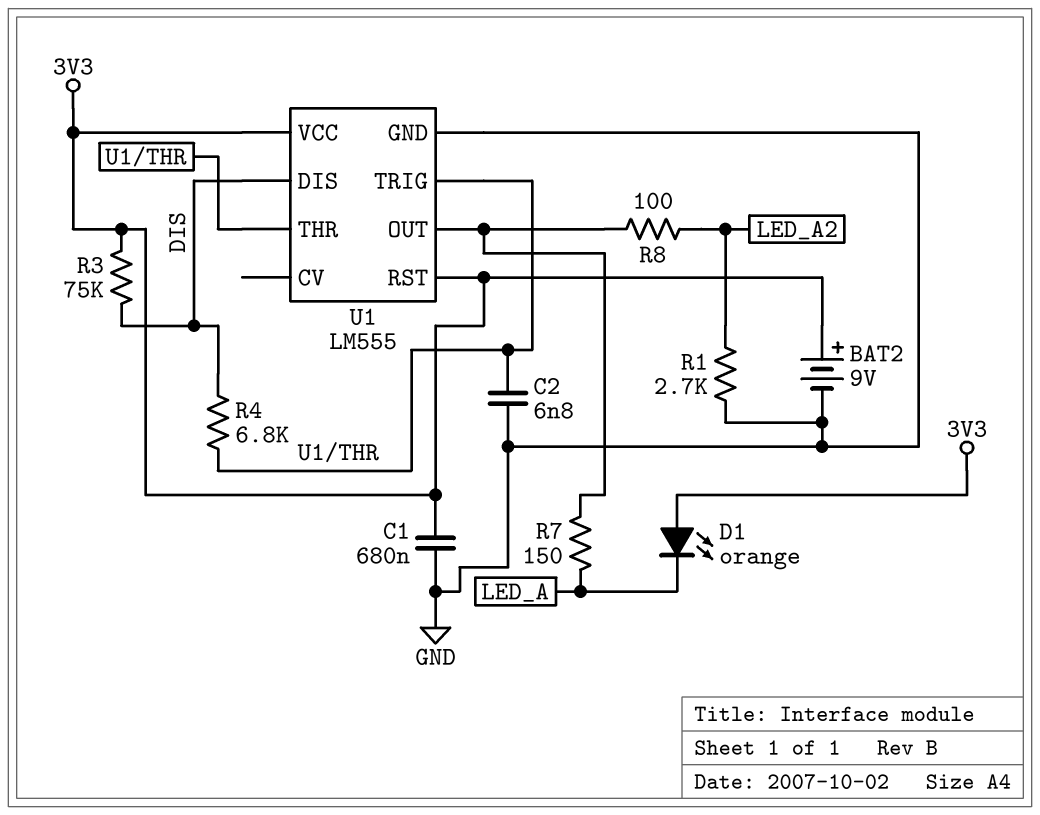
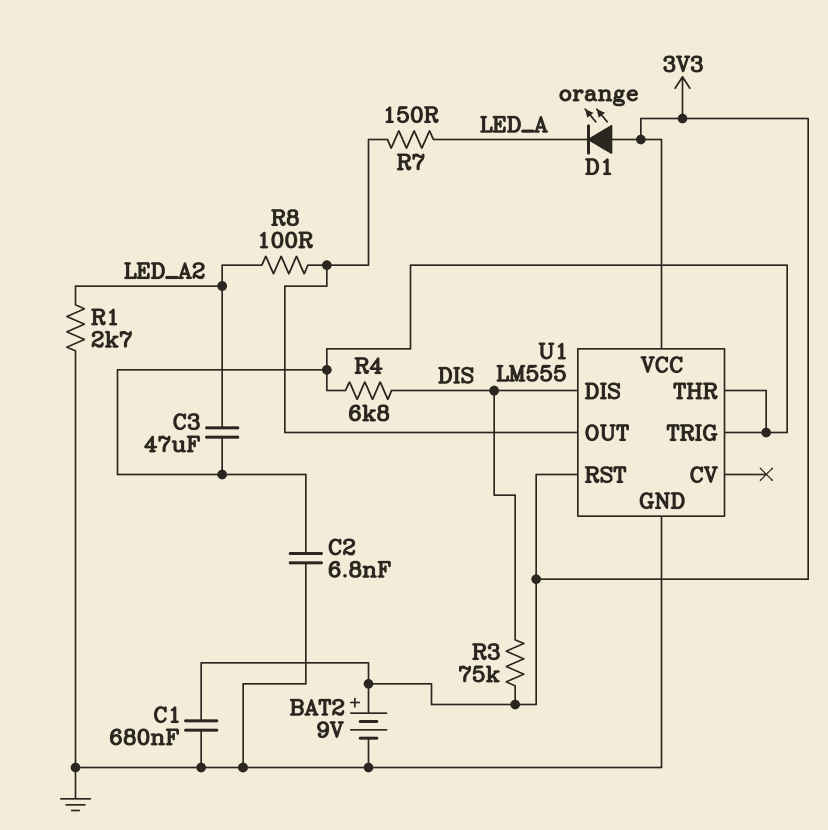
C3: none -> 47uF (LED_A2, U1/THR)

